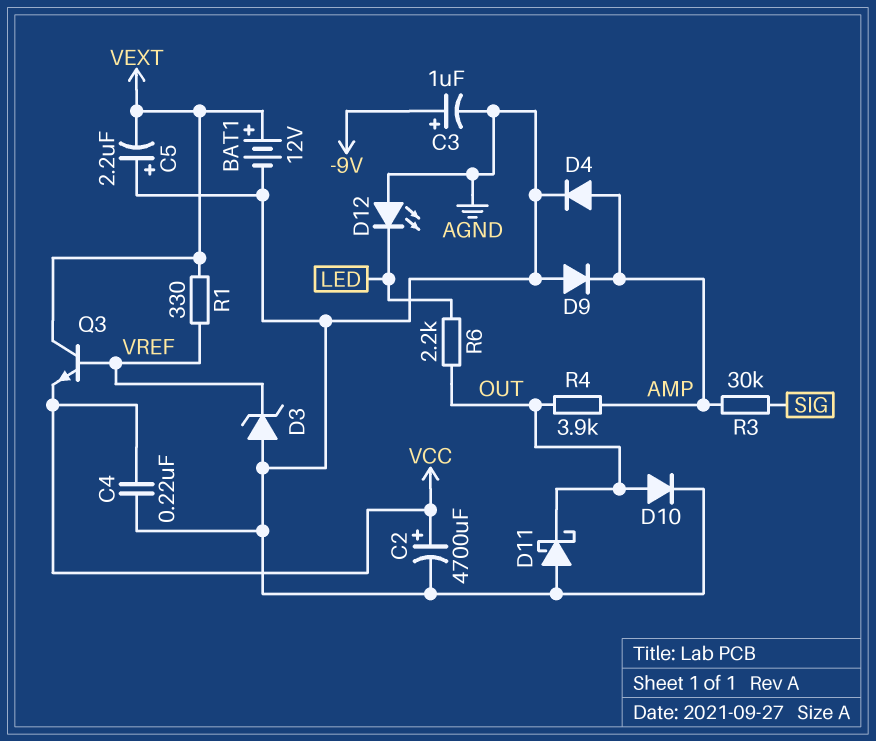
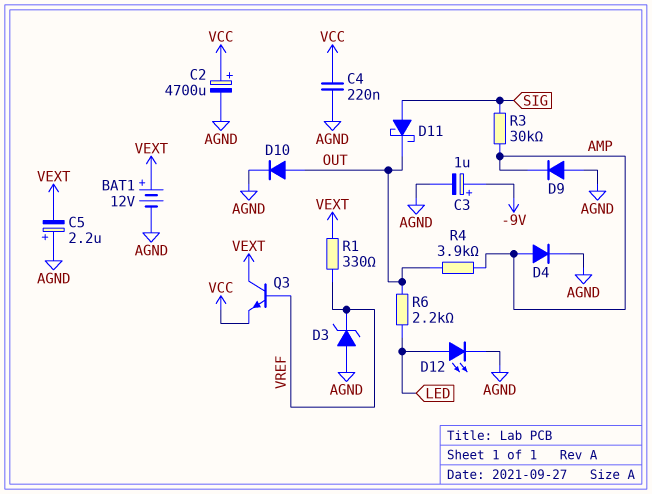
D11: schottky (A AGND, K OUT) -> schottky (A SIG, K OUT)
D12: LED (A AGND, K LED) -> LED (A LED, K AGND)

